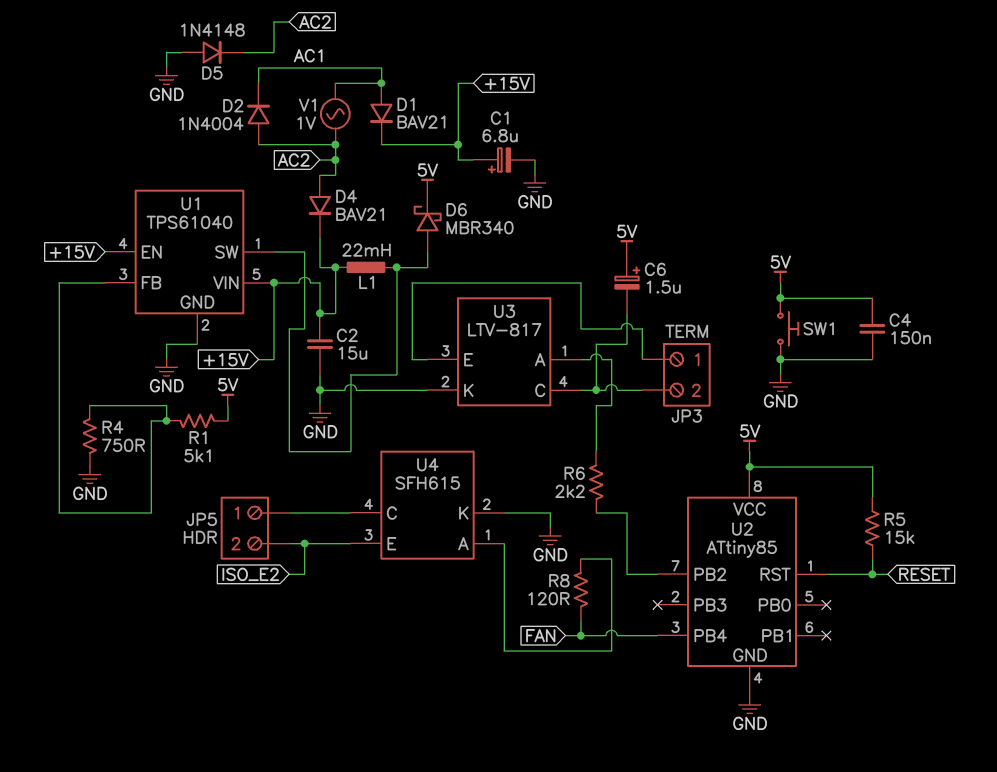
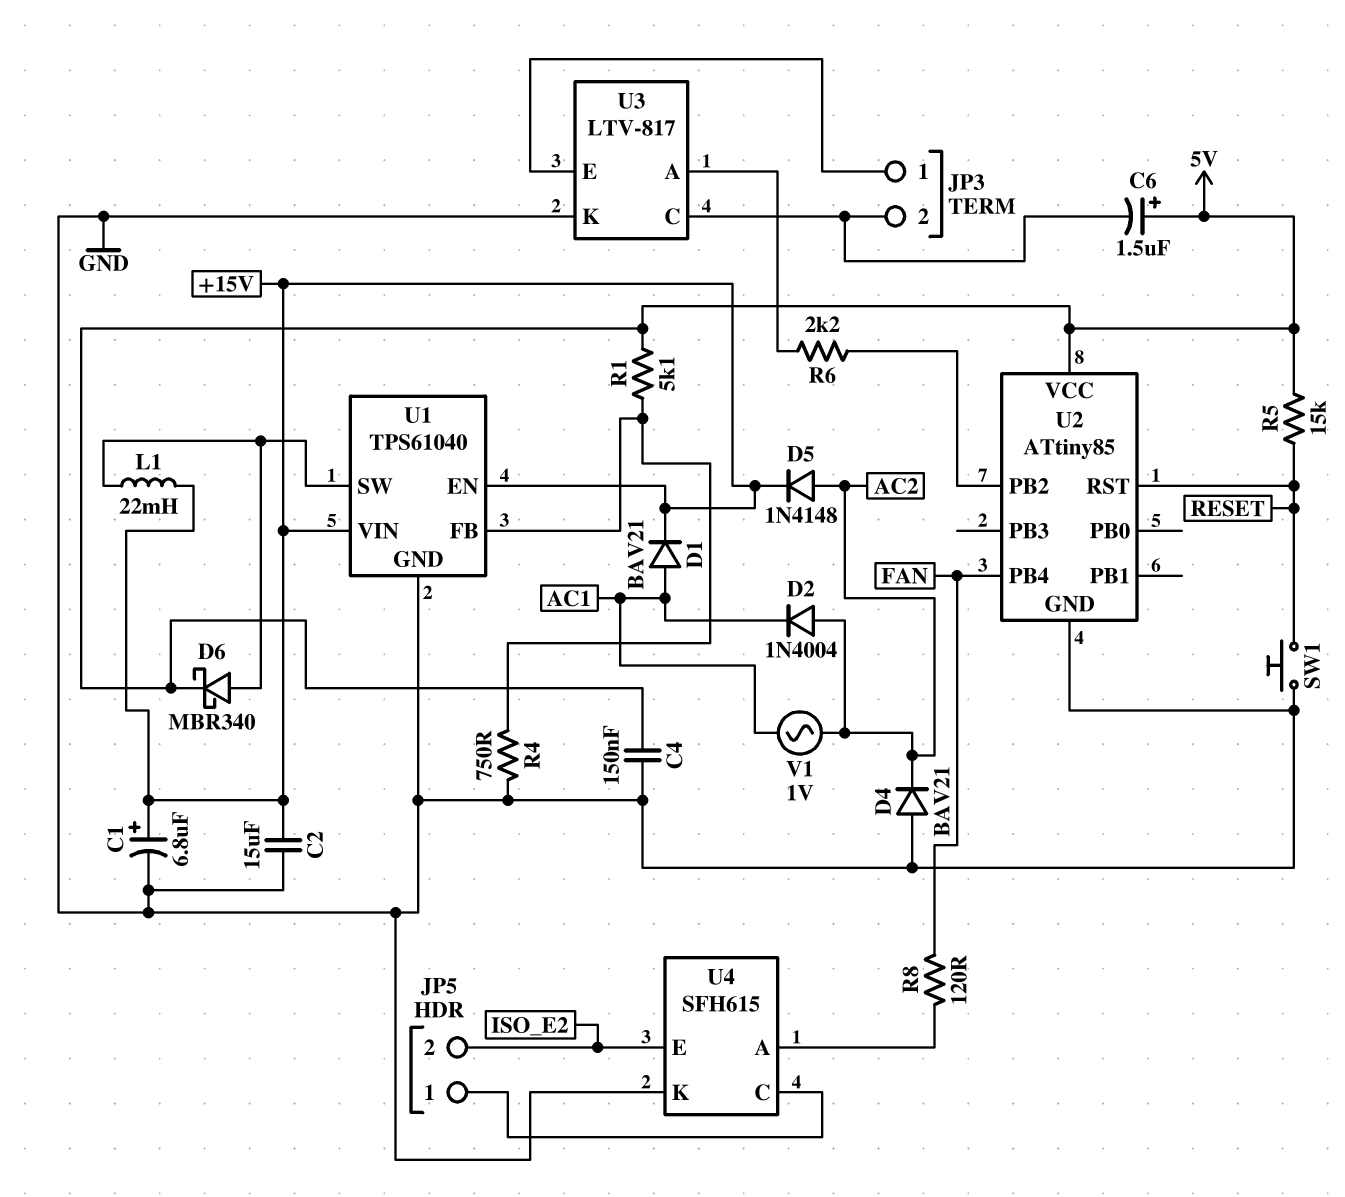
D4: diode BAV21 (A AC2, K +15V) -> diode BAV21 (A GND, K AC2)
D5: diode 1N4148 (A GND, K AC2) -> diode 1N4148 (A AC2, K +15V)
SW1: button (5V, GND) -> button (GND, RESET)

